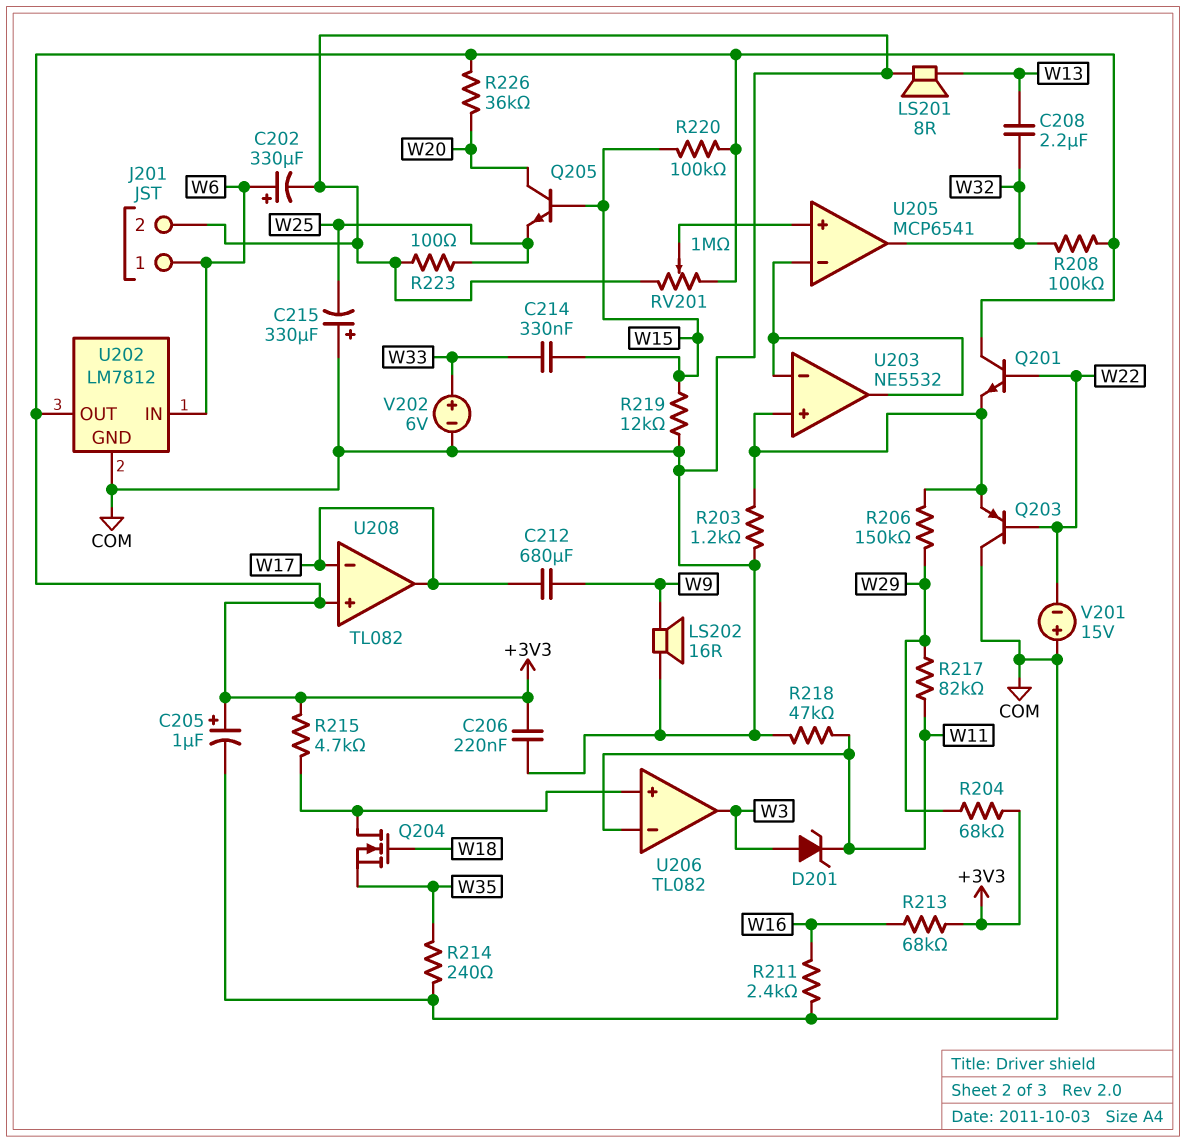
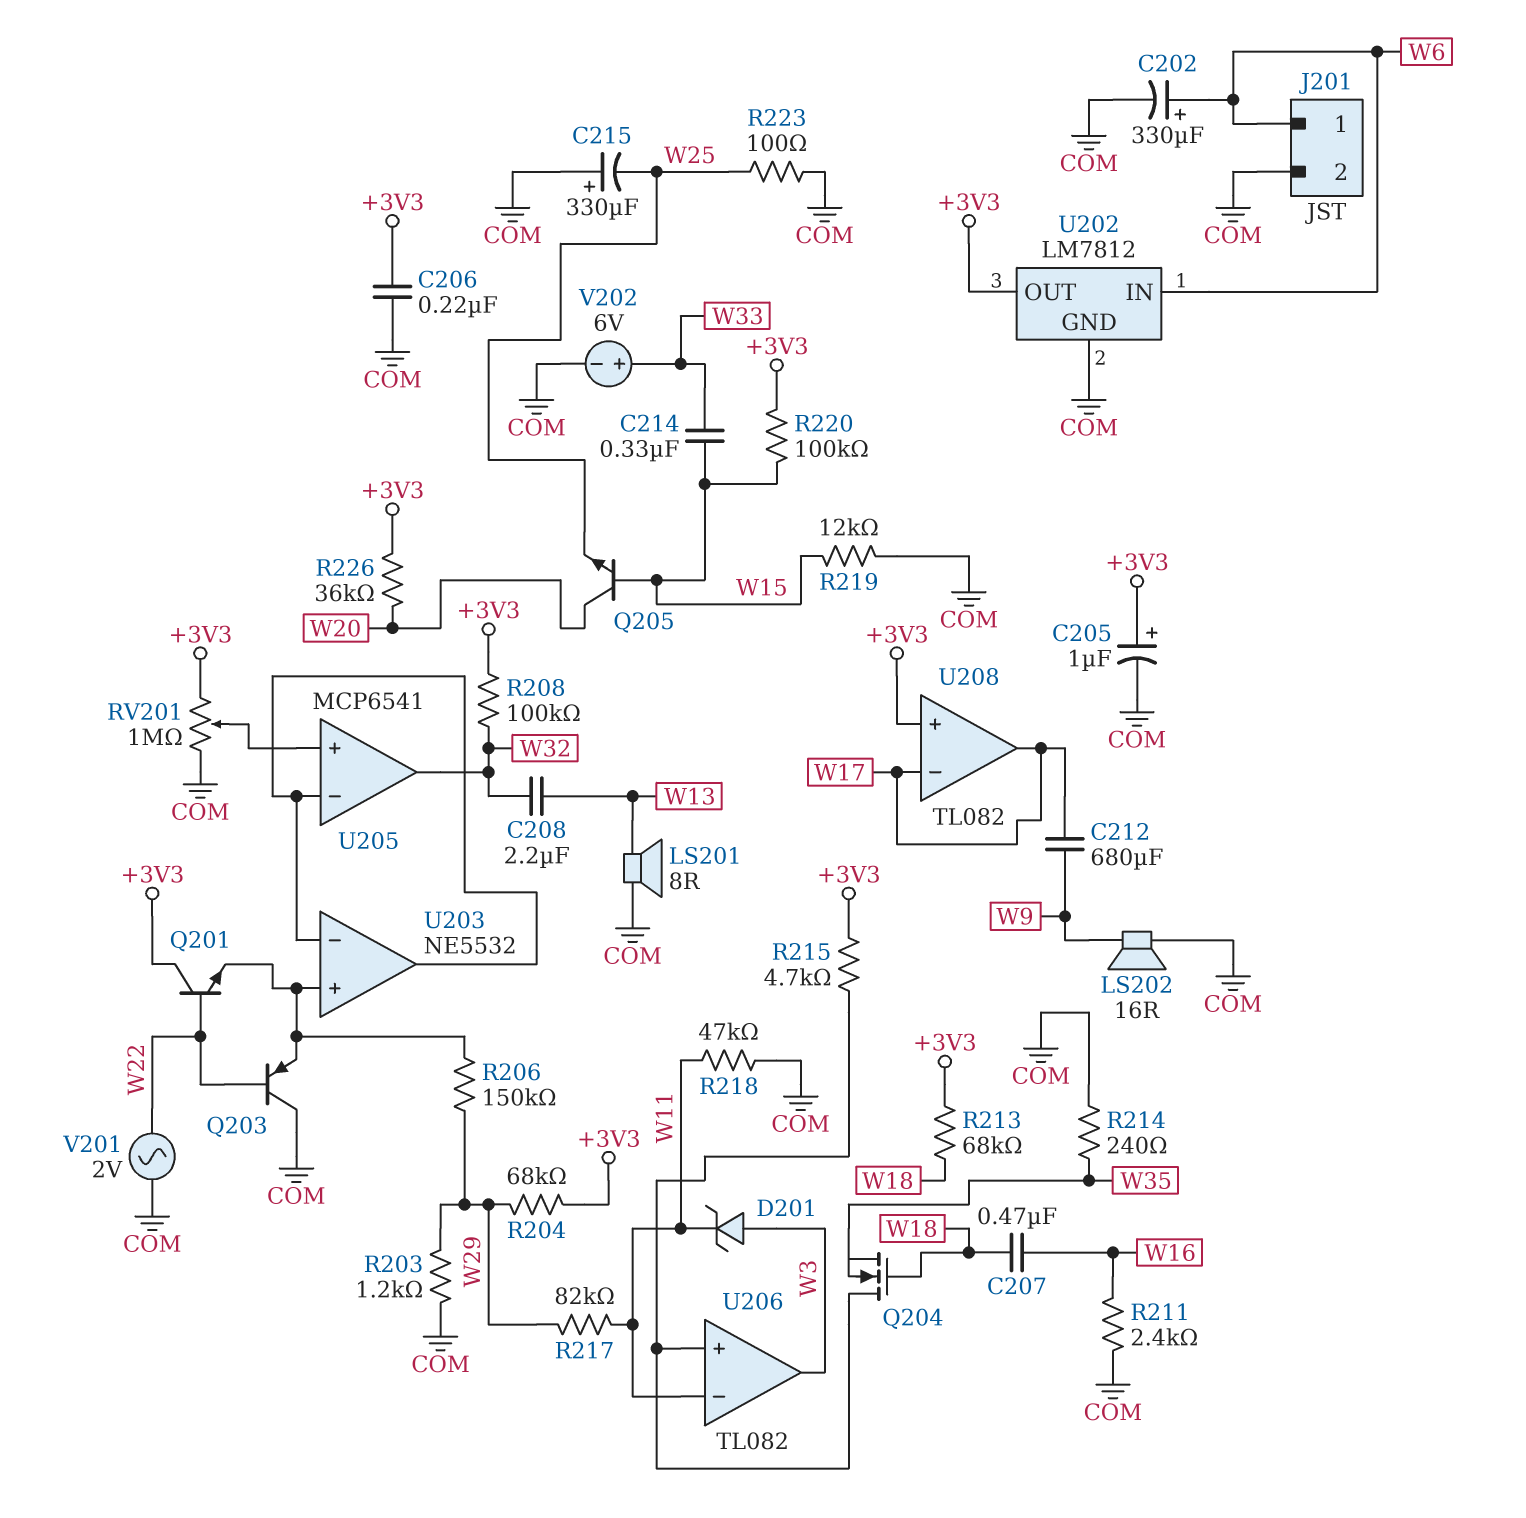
C207: none -> 470nF (W16, W18)
R203: 1.2k (COM, U203/in+) -> 1.2k (COM, W29)
R213: 68k (+3V3, W16) -> 68k (+3V3, W18)
V201: 15V (plus COM, minus W22) -> AC 2V (COM, W22)

